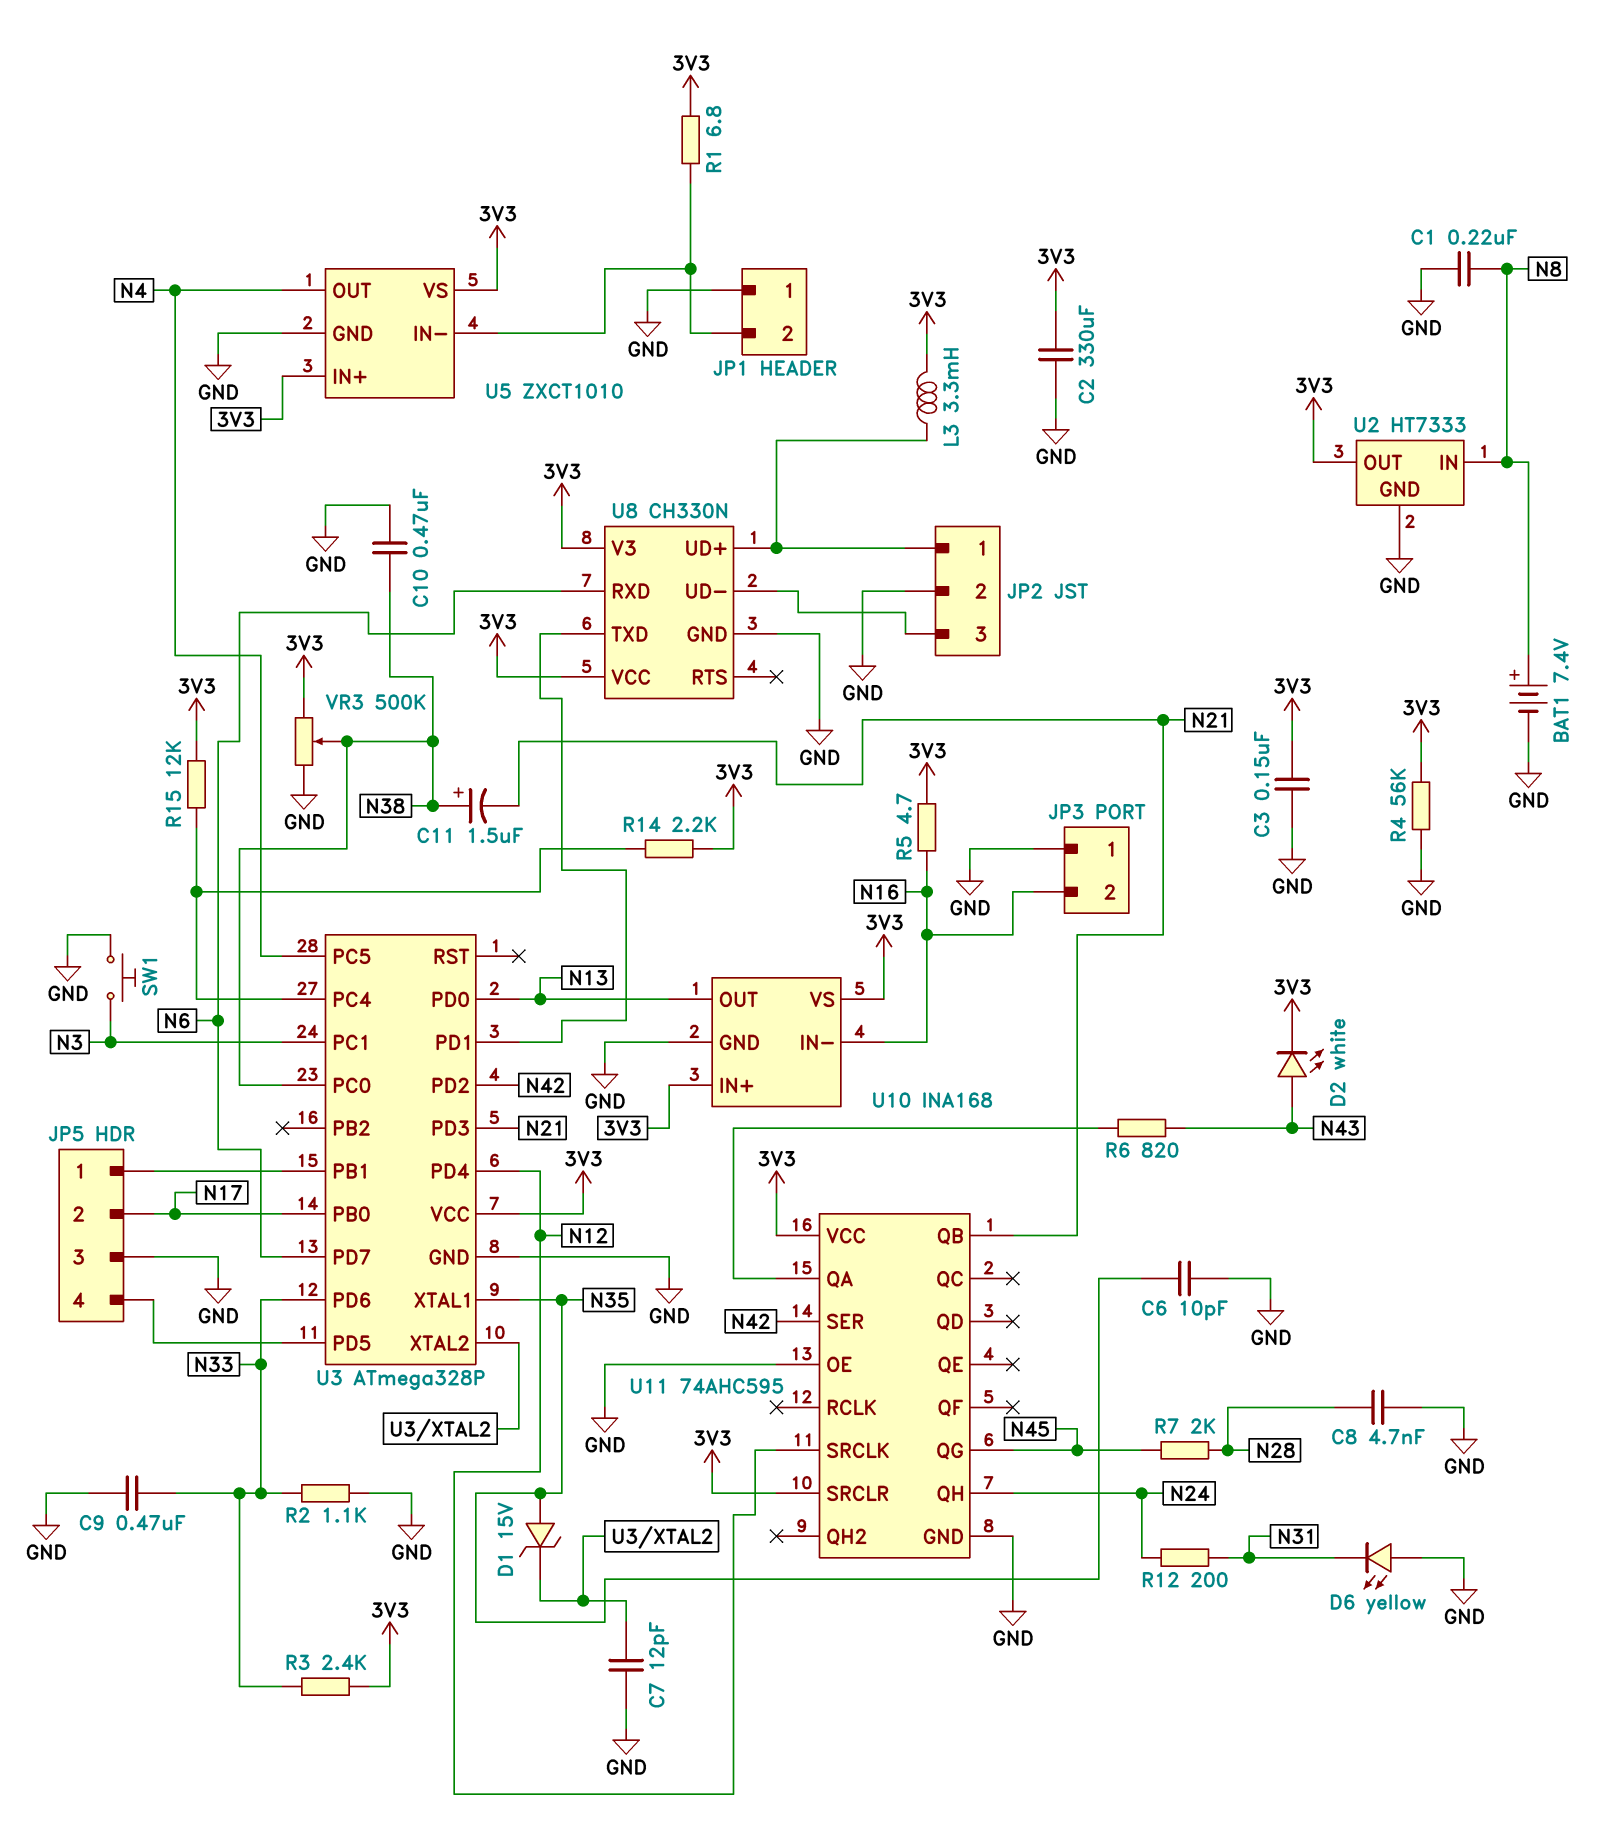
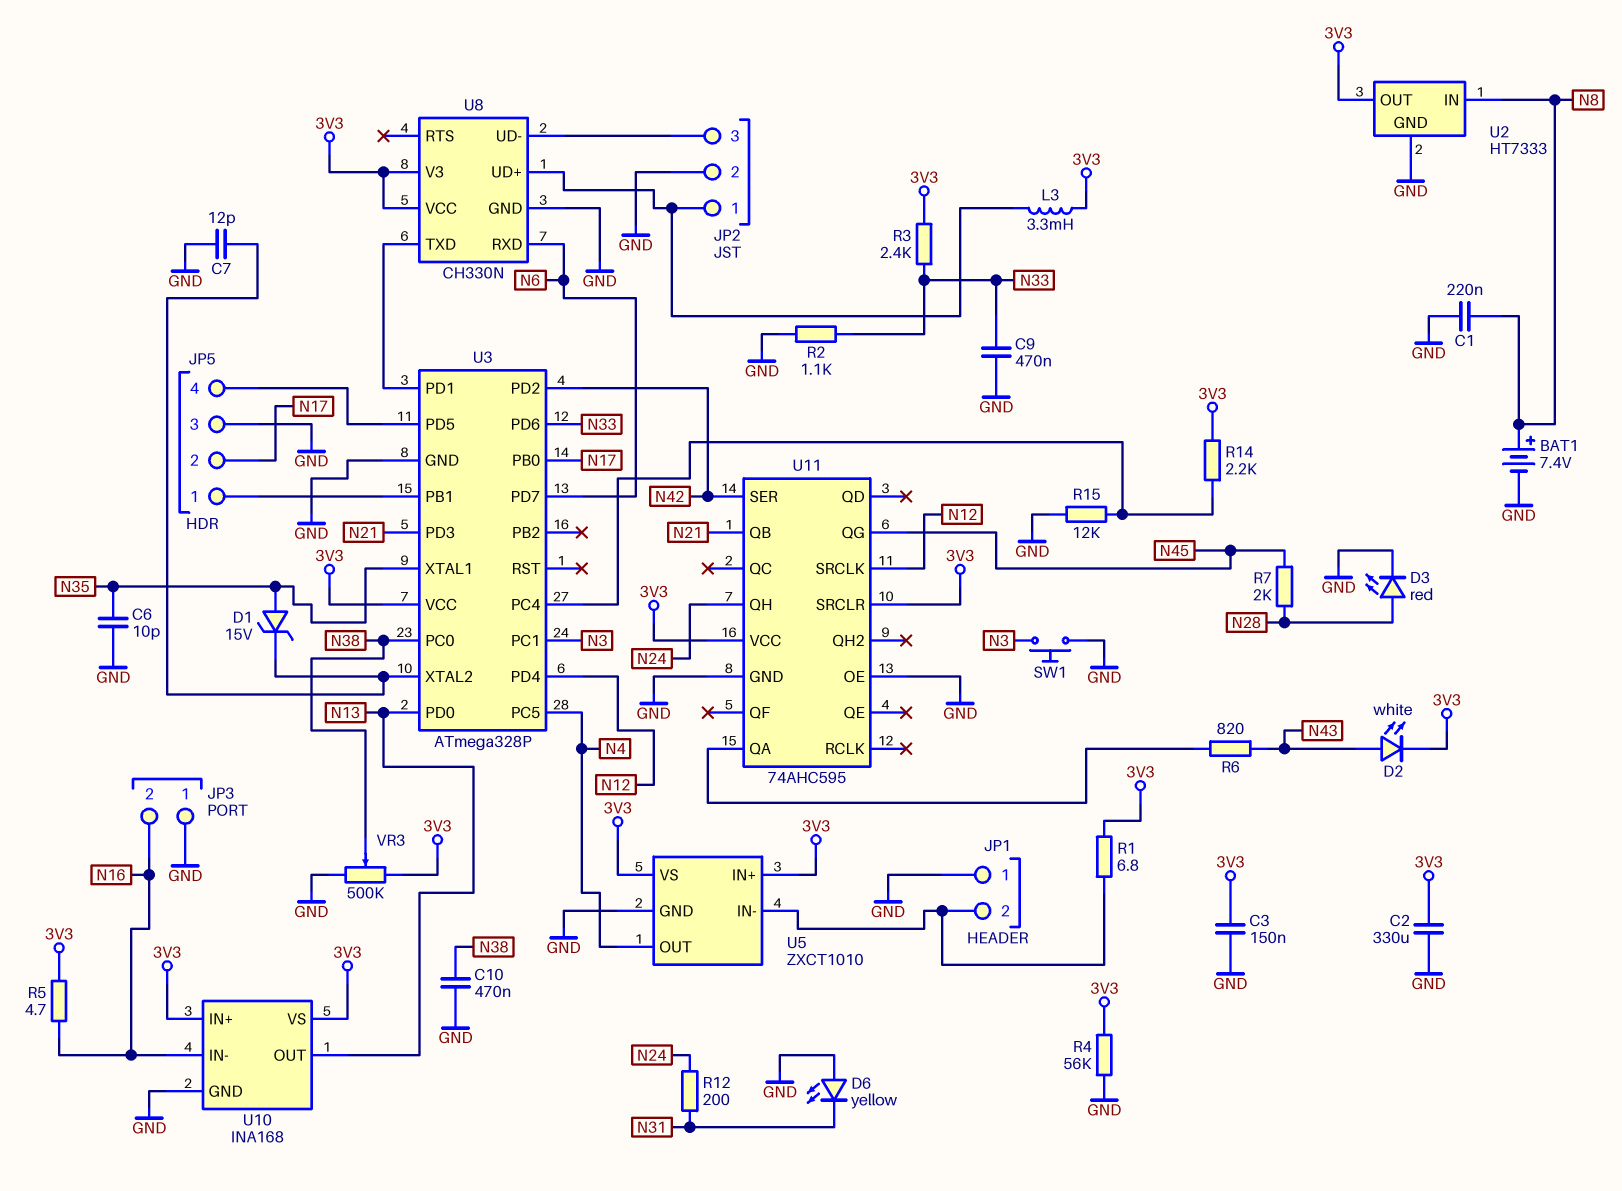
C8: 4.7nF (GND, N28) -> none
C11: 1.5uF (plus N38, minus N21) -> none
D3: none -> LED red (A N28, K GND)
R15: 12k (3V3, U3/PC4) -> 12k (GND, U3/PC4)

